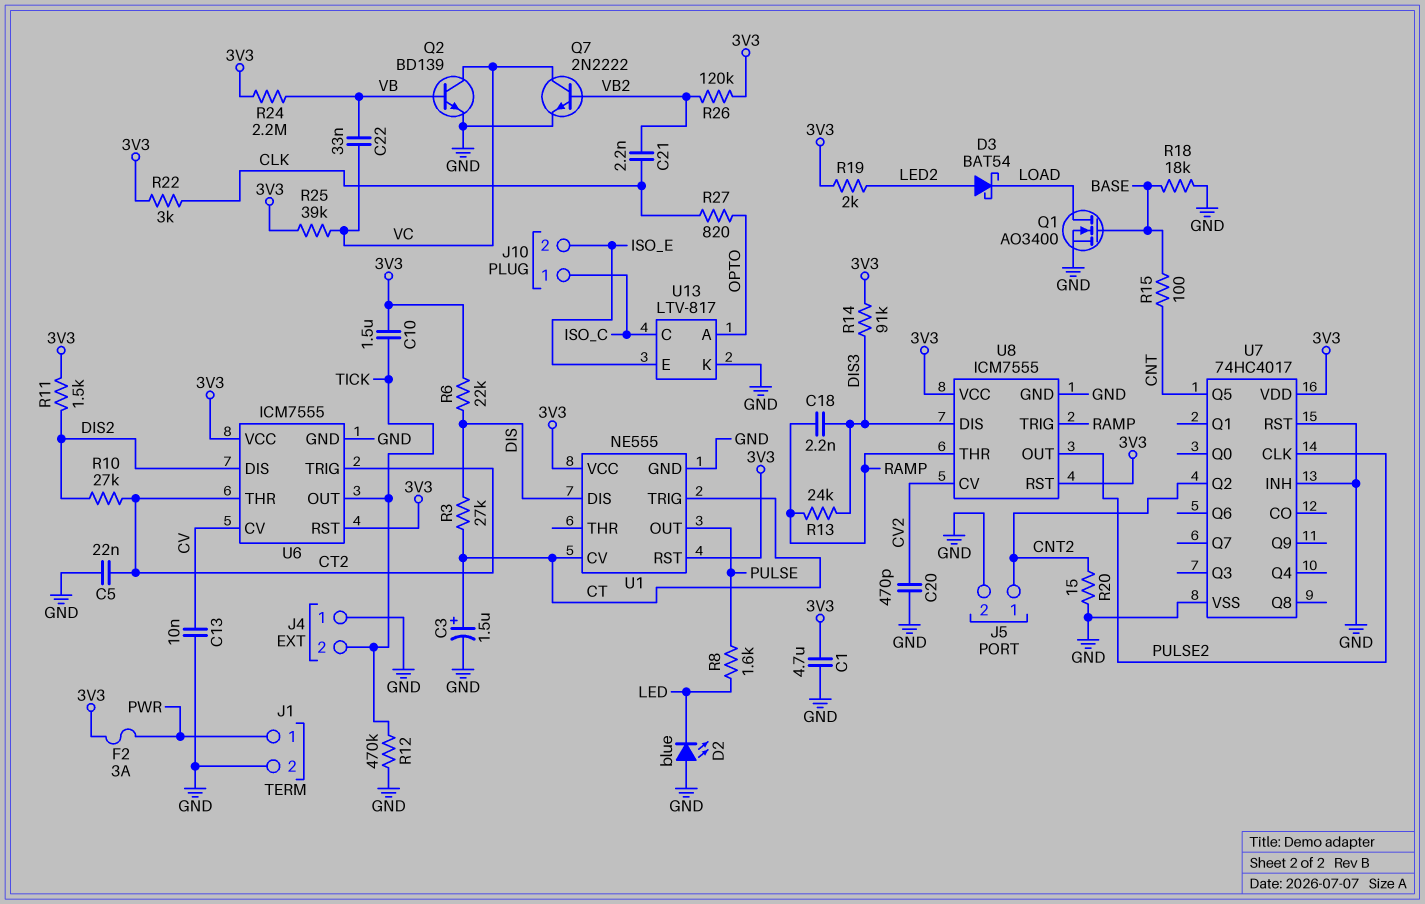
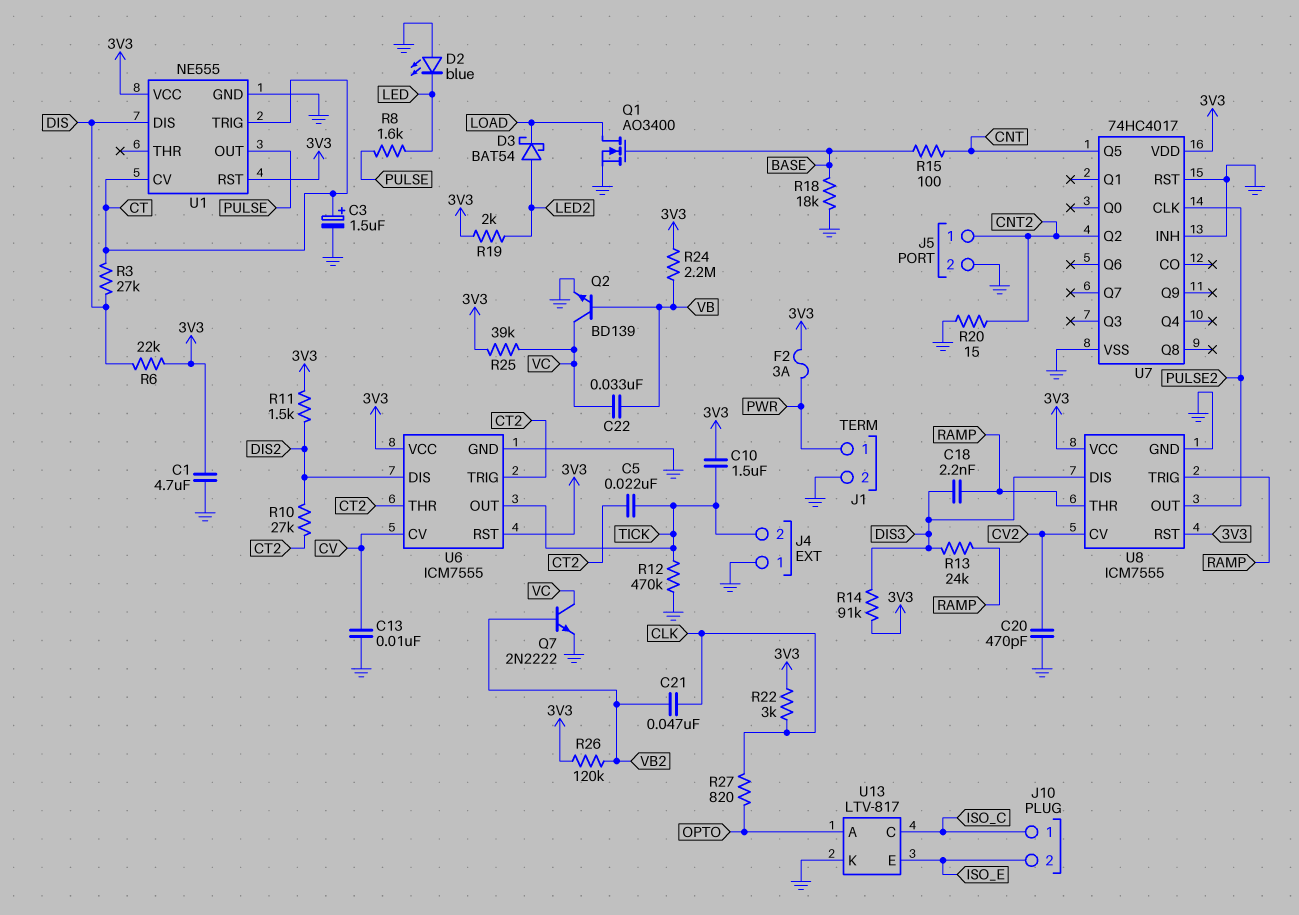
C5: 22nF (CT2, GND) -> 22nF (CT2, TICK)
C21: 2.2nF (CLK, VB2) -> 47nF (CLK, VB2)

